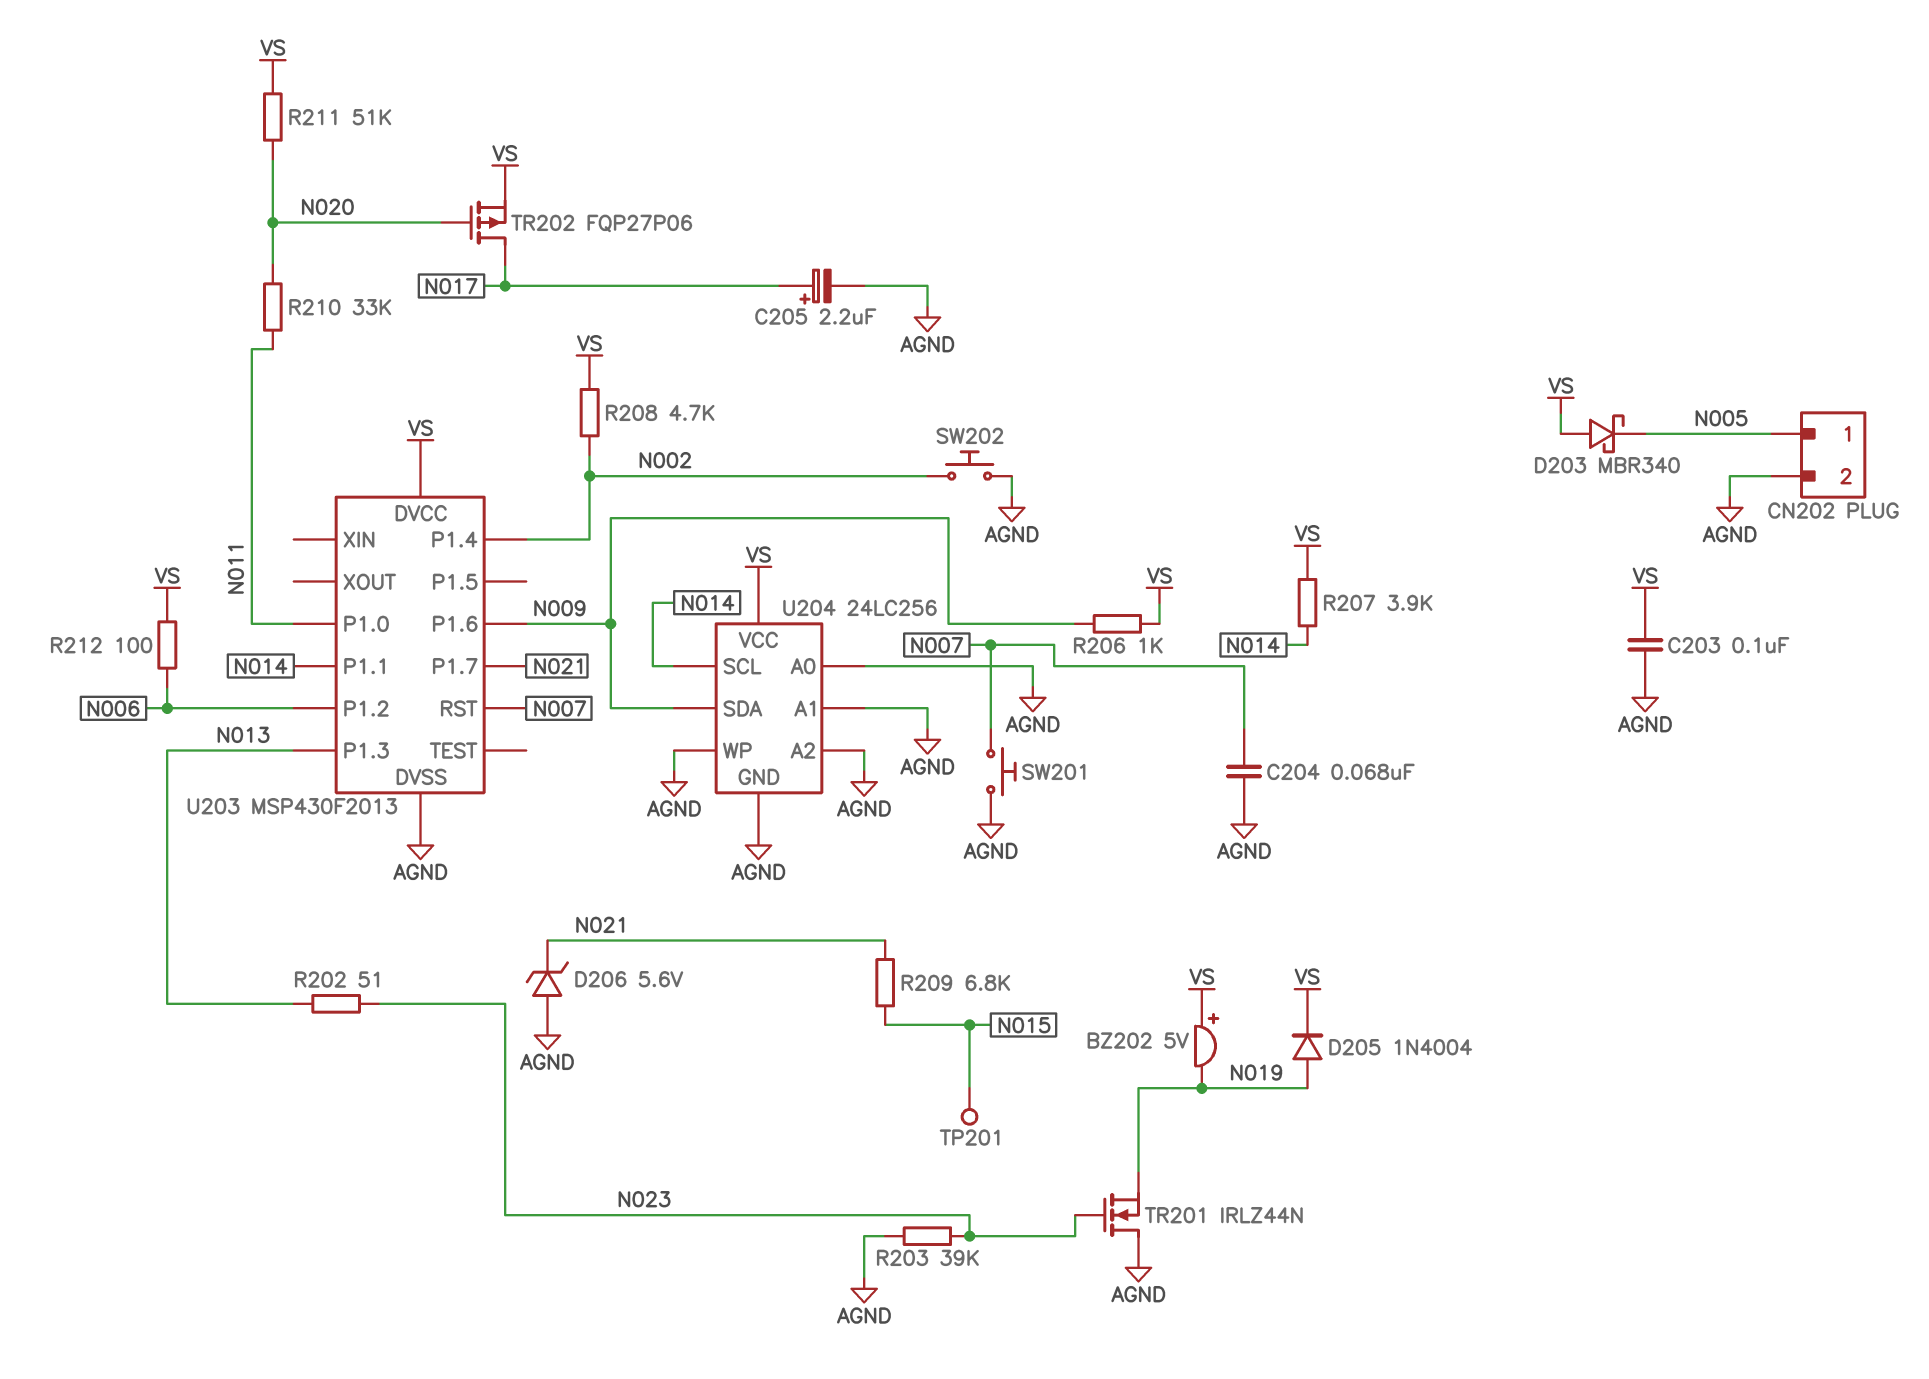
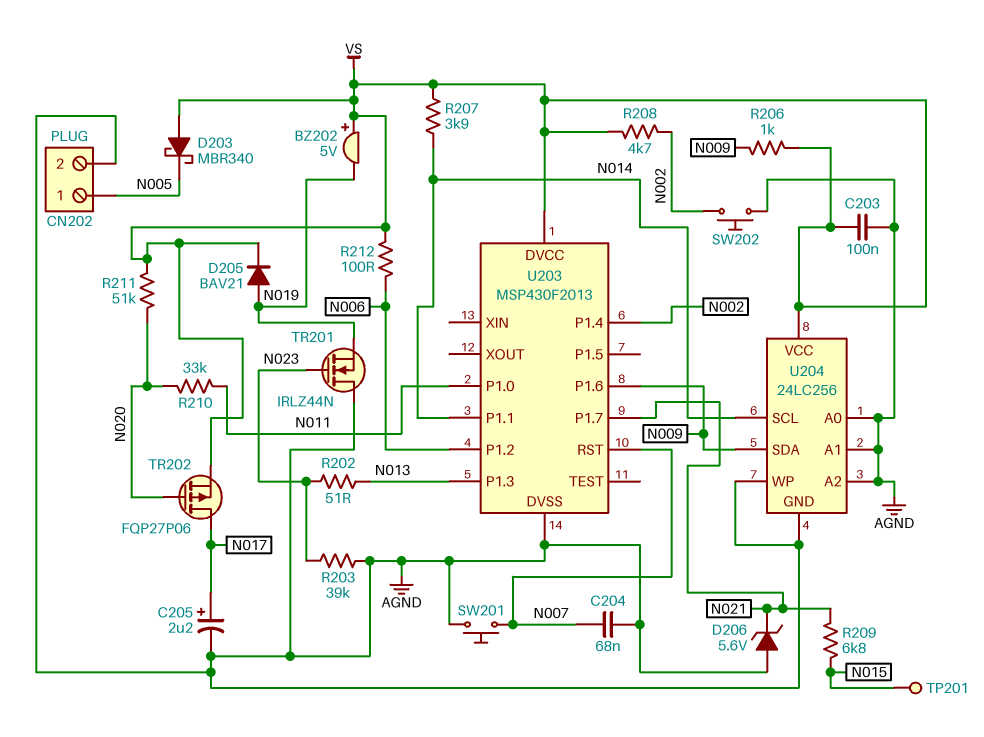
D205: diode 1N4004 (A N019, K VS) -> diode BAV21 (A N019, K VS)

